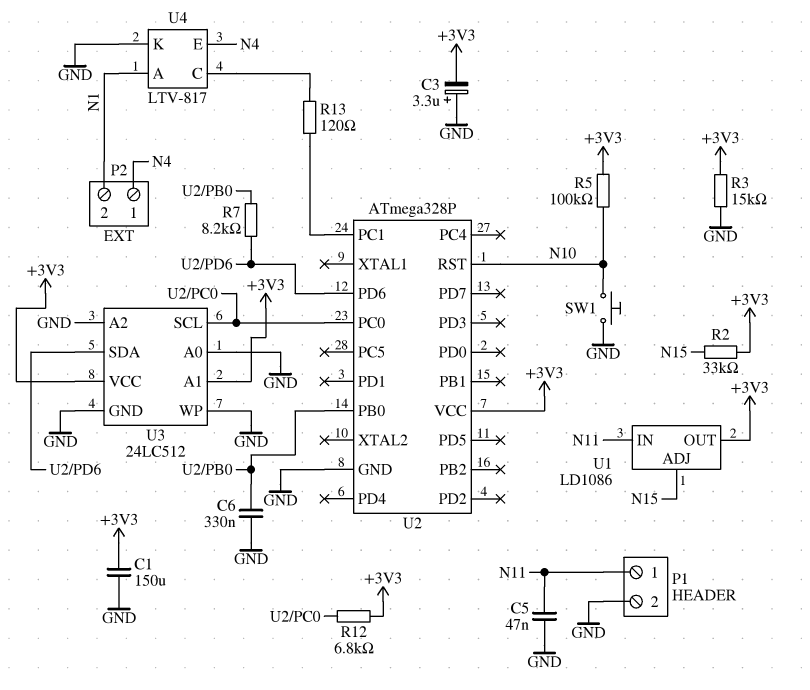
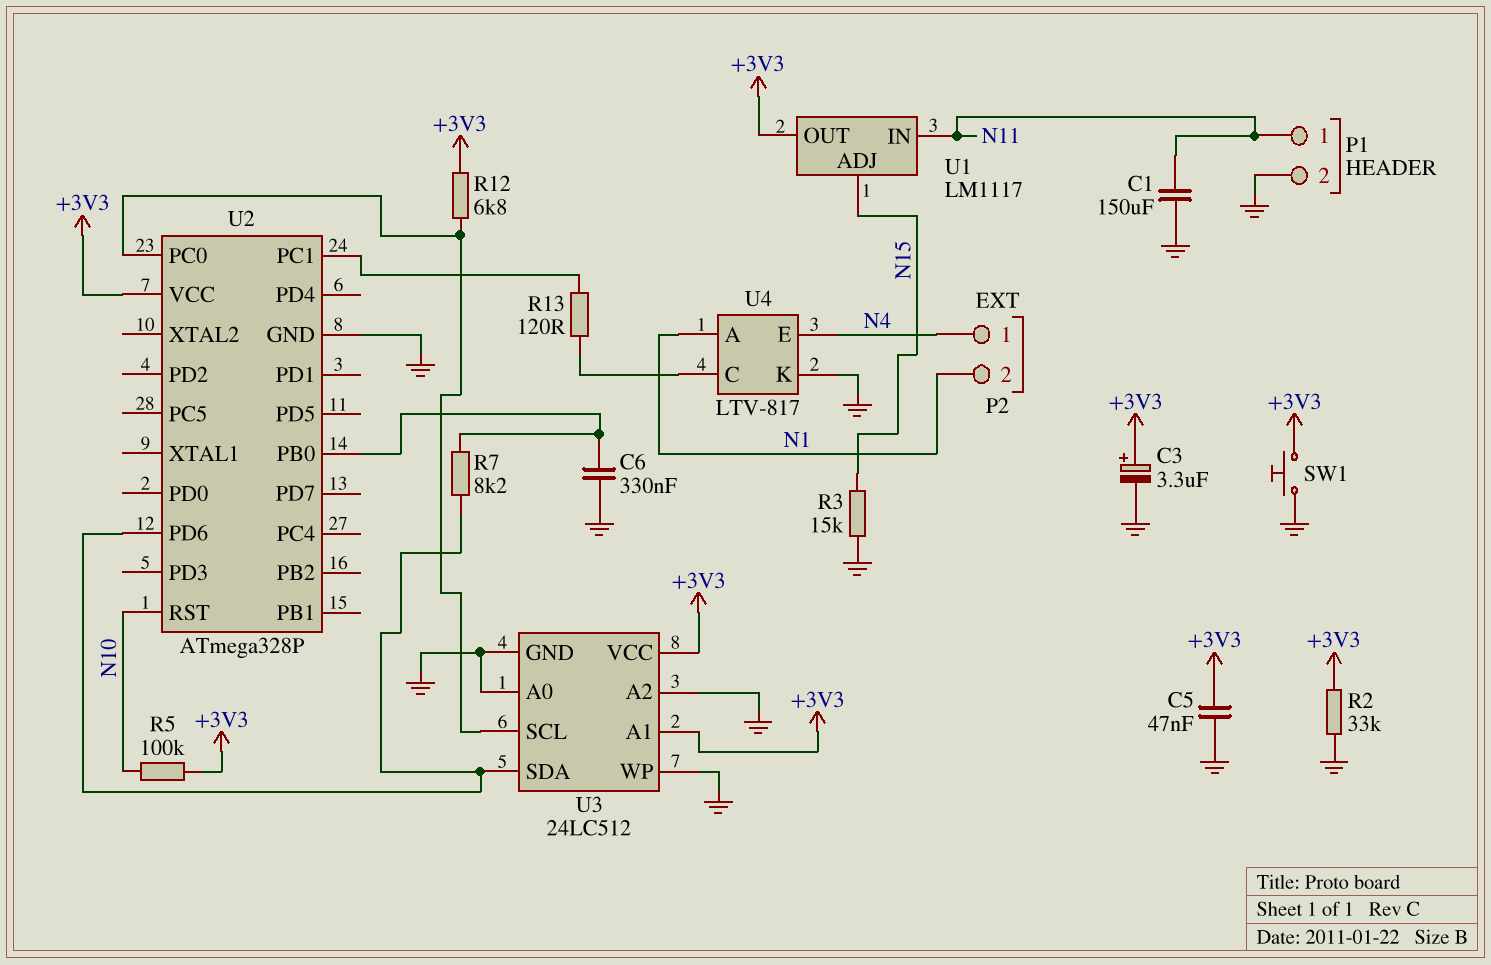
C1: 150uF (+3V3, GND) -> 150uF (GND, N11)
C3: 3.3uF (plus GND, minus +3V3) -> 3.3uF (plus +3V3, minus GND)
C5: 47nF (GND, N11) -> 47nF (+3V3, GND)
R2: 33k (+3V3, N15) -> 33k (+3V3, GND)
R3: 15k (+3V3, GND) -> 15k (GND, N15)
SW1: button (GND, N10) -> button (+3V3, GND)
U1: LD1086 -> LM1117

